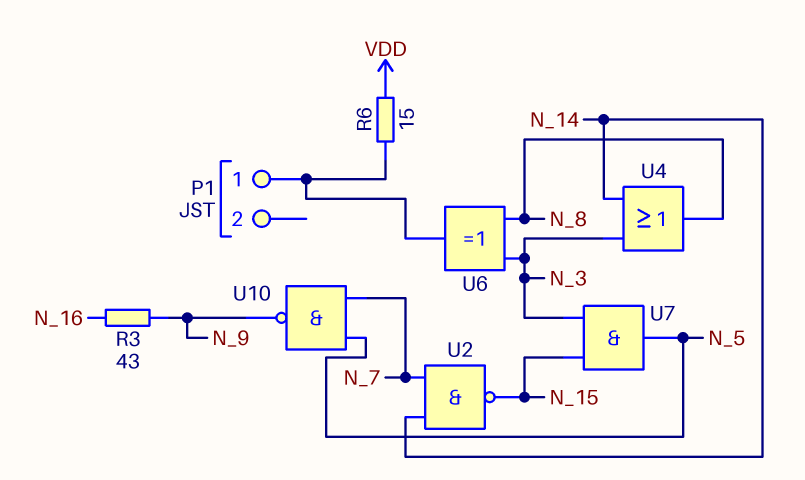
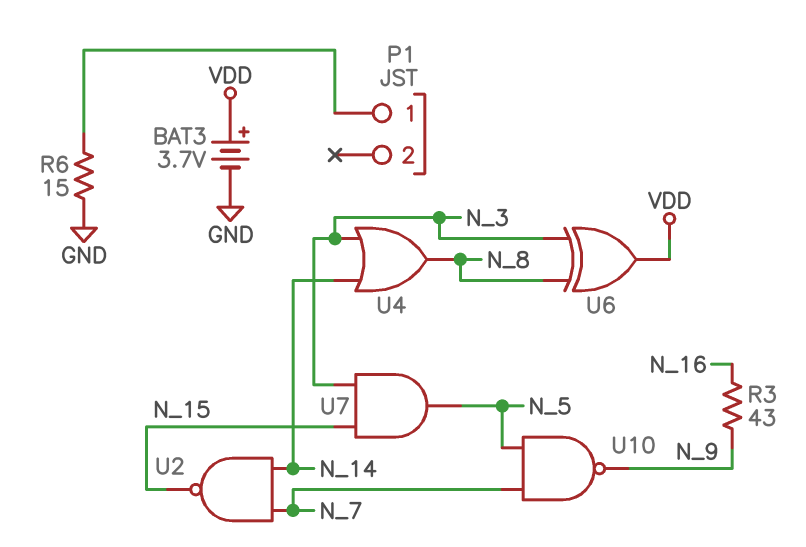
BAT3: none -> 3.7V (plus VDD, minus GND)
R6: 15 (P1/1, VDD) -> 15 (GND, P1/1)
U6: XOR (in N_3, in N_8, out P1/1) -> XOR (in N_3, in N_8, out VDD)

